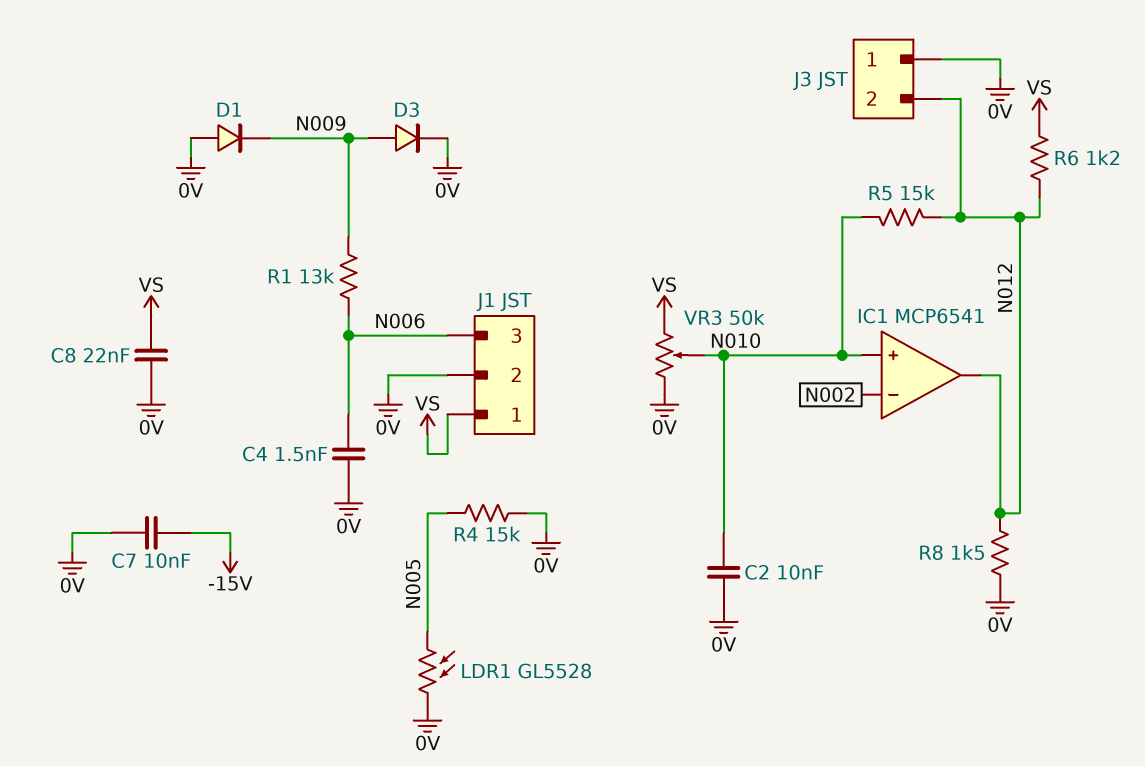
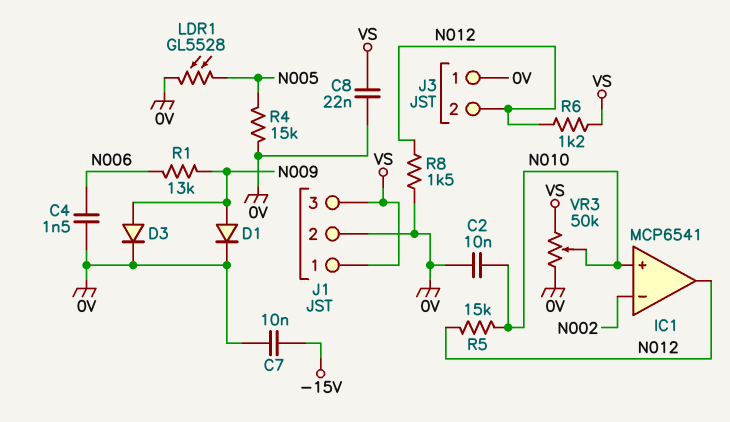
D1: diode (A 0V, K N009) -> diode (A N009, K 0V)
J1 pin 3: N006 -> VS

